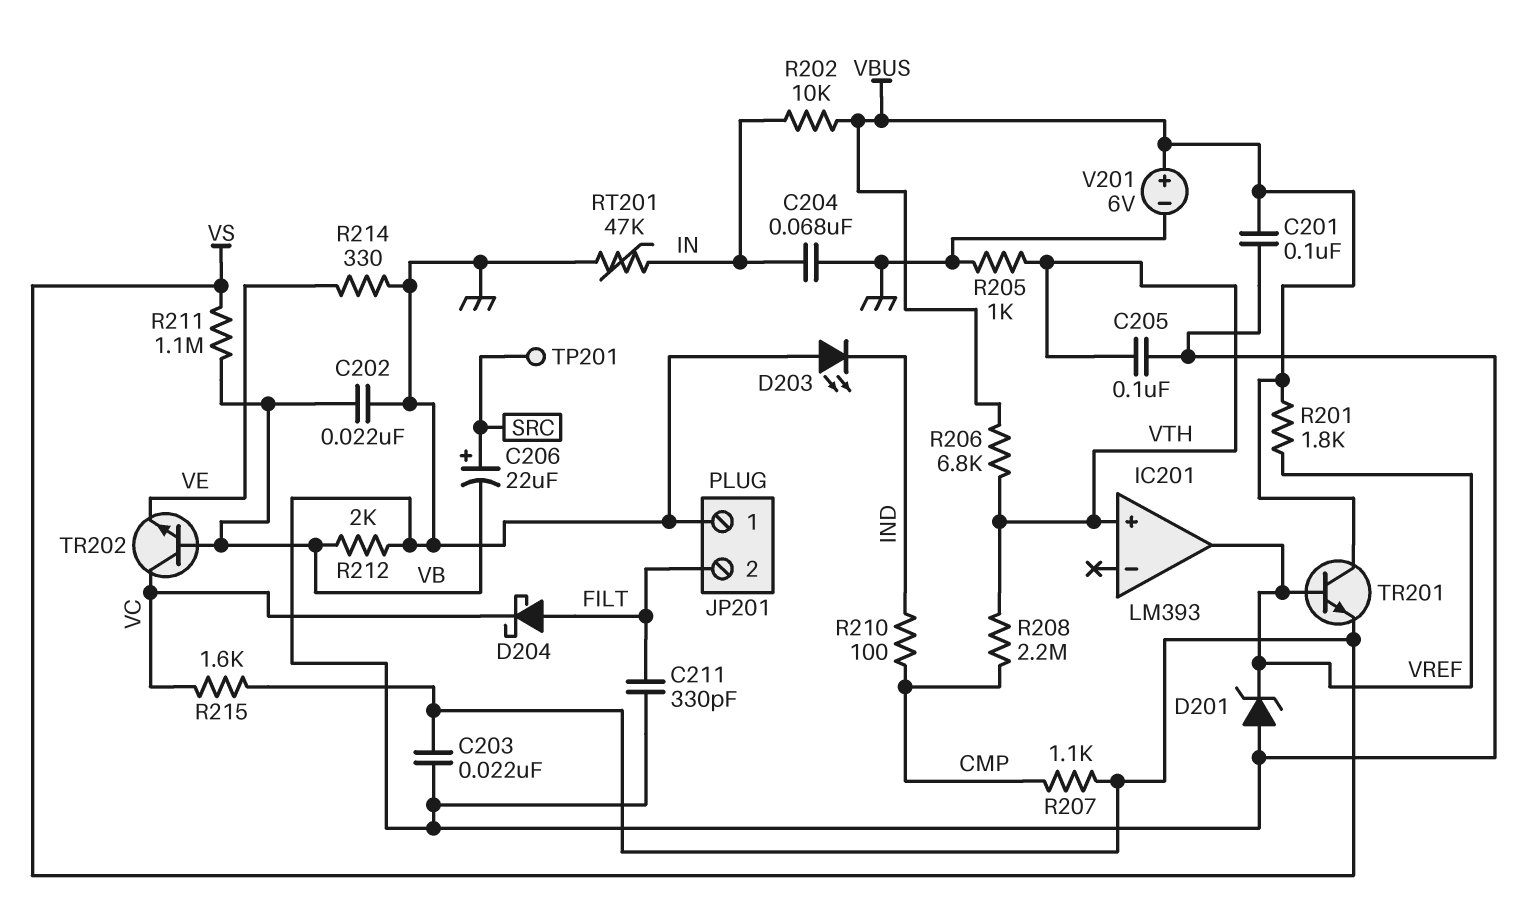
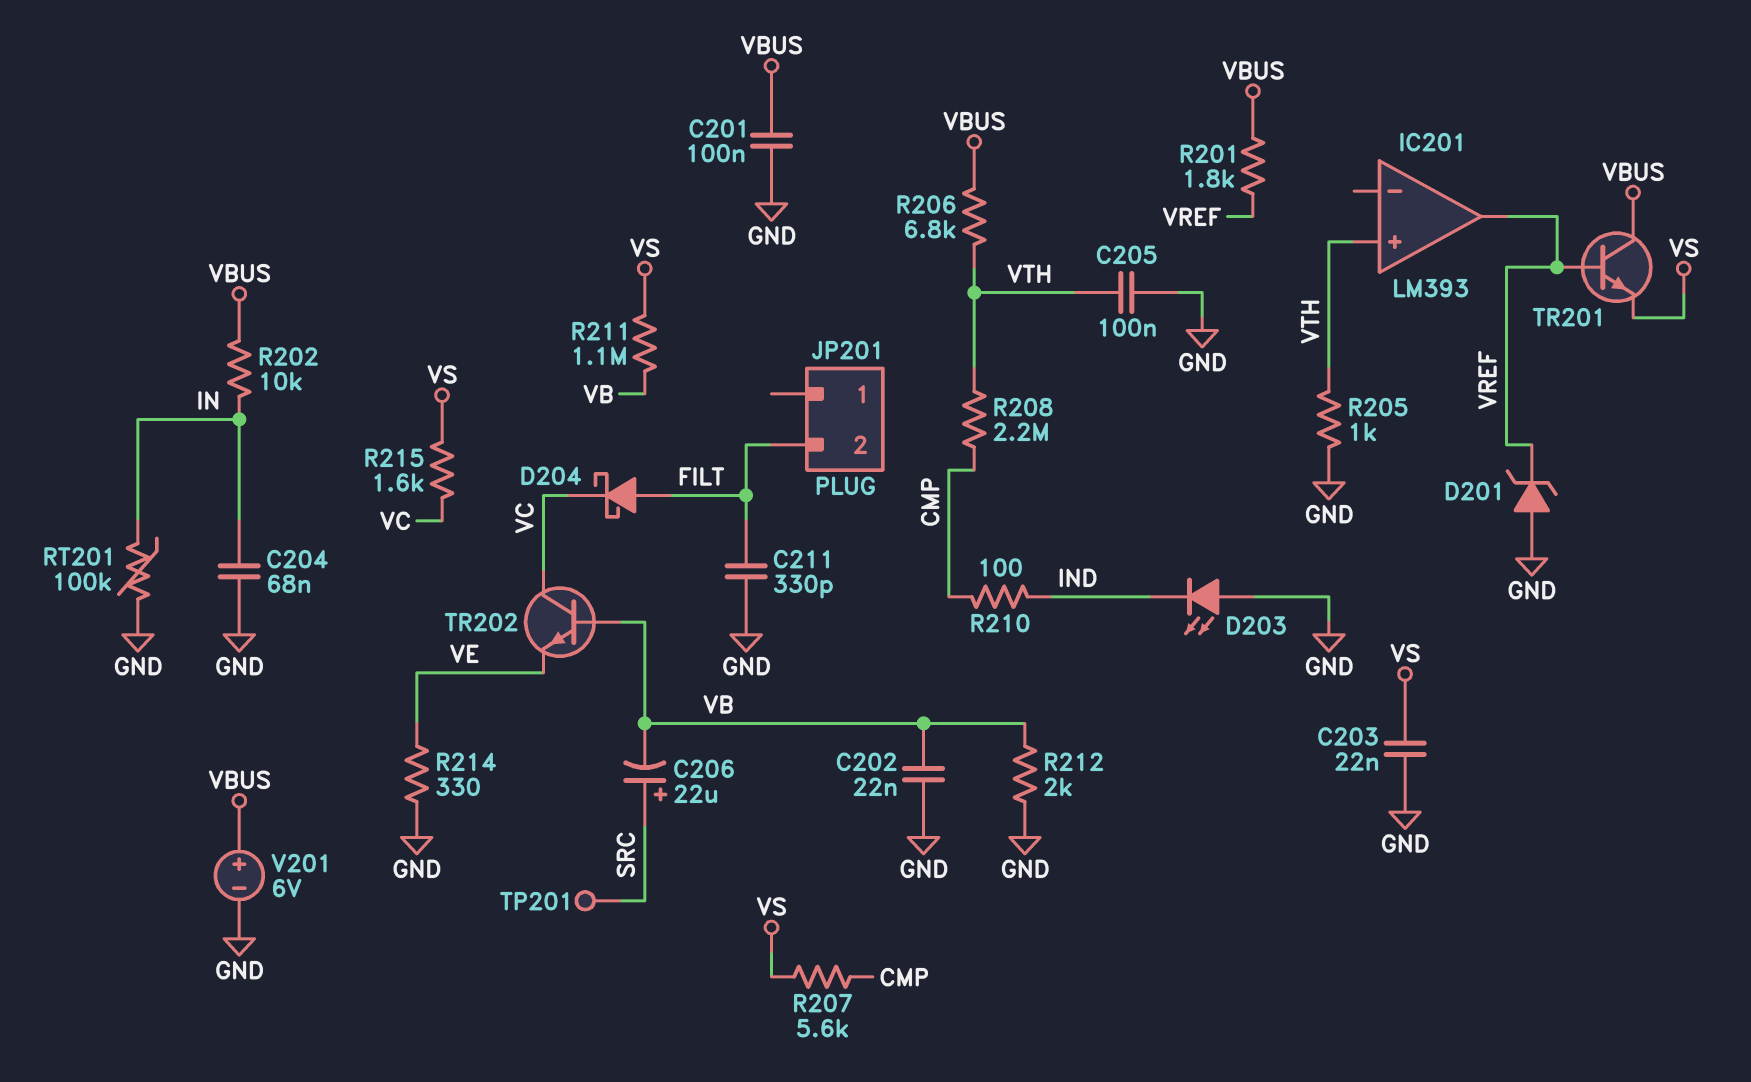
JP201 pin 1: GND -> none
R207: 1.1k (CMP, VS) -> 5.6k (CMP, VS)
RT201: 47k (GND, IN) -> 100k (GND, IN)

